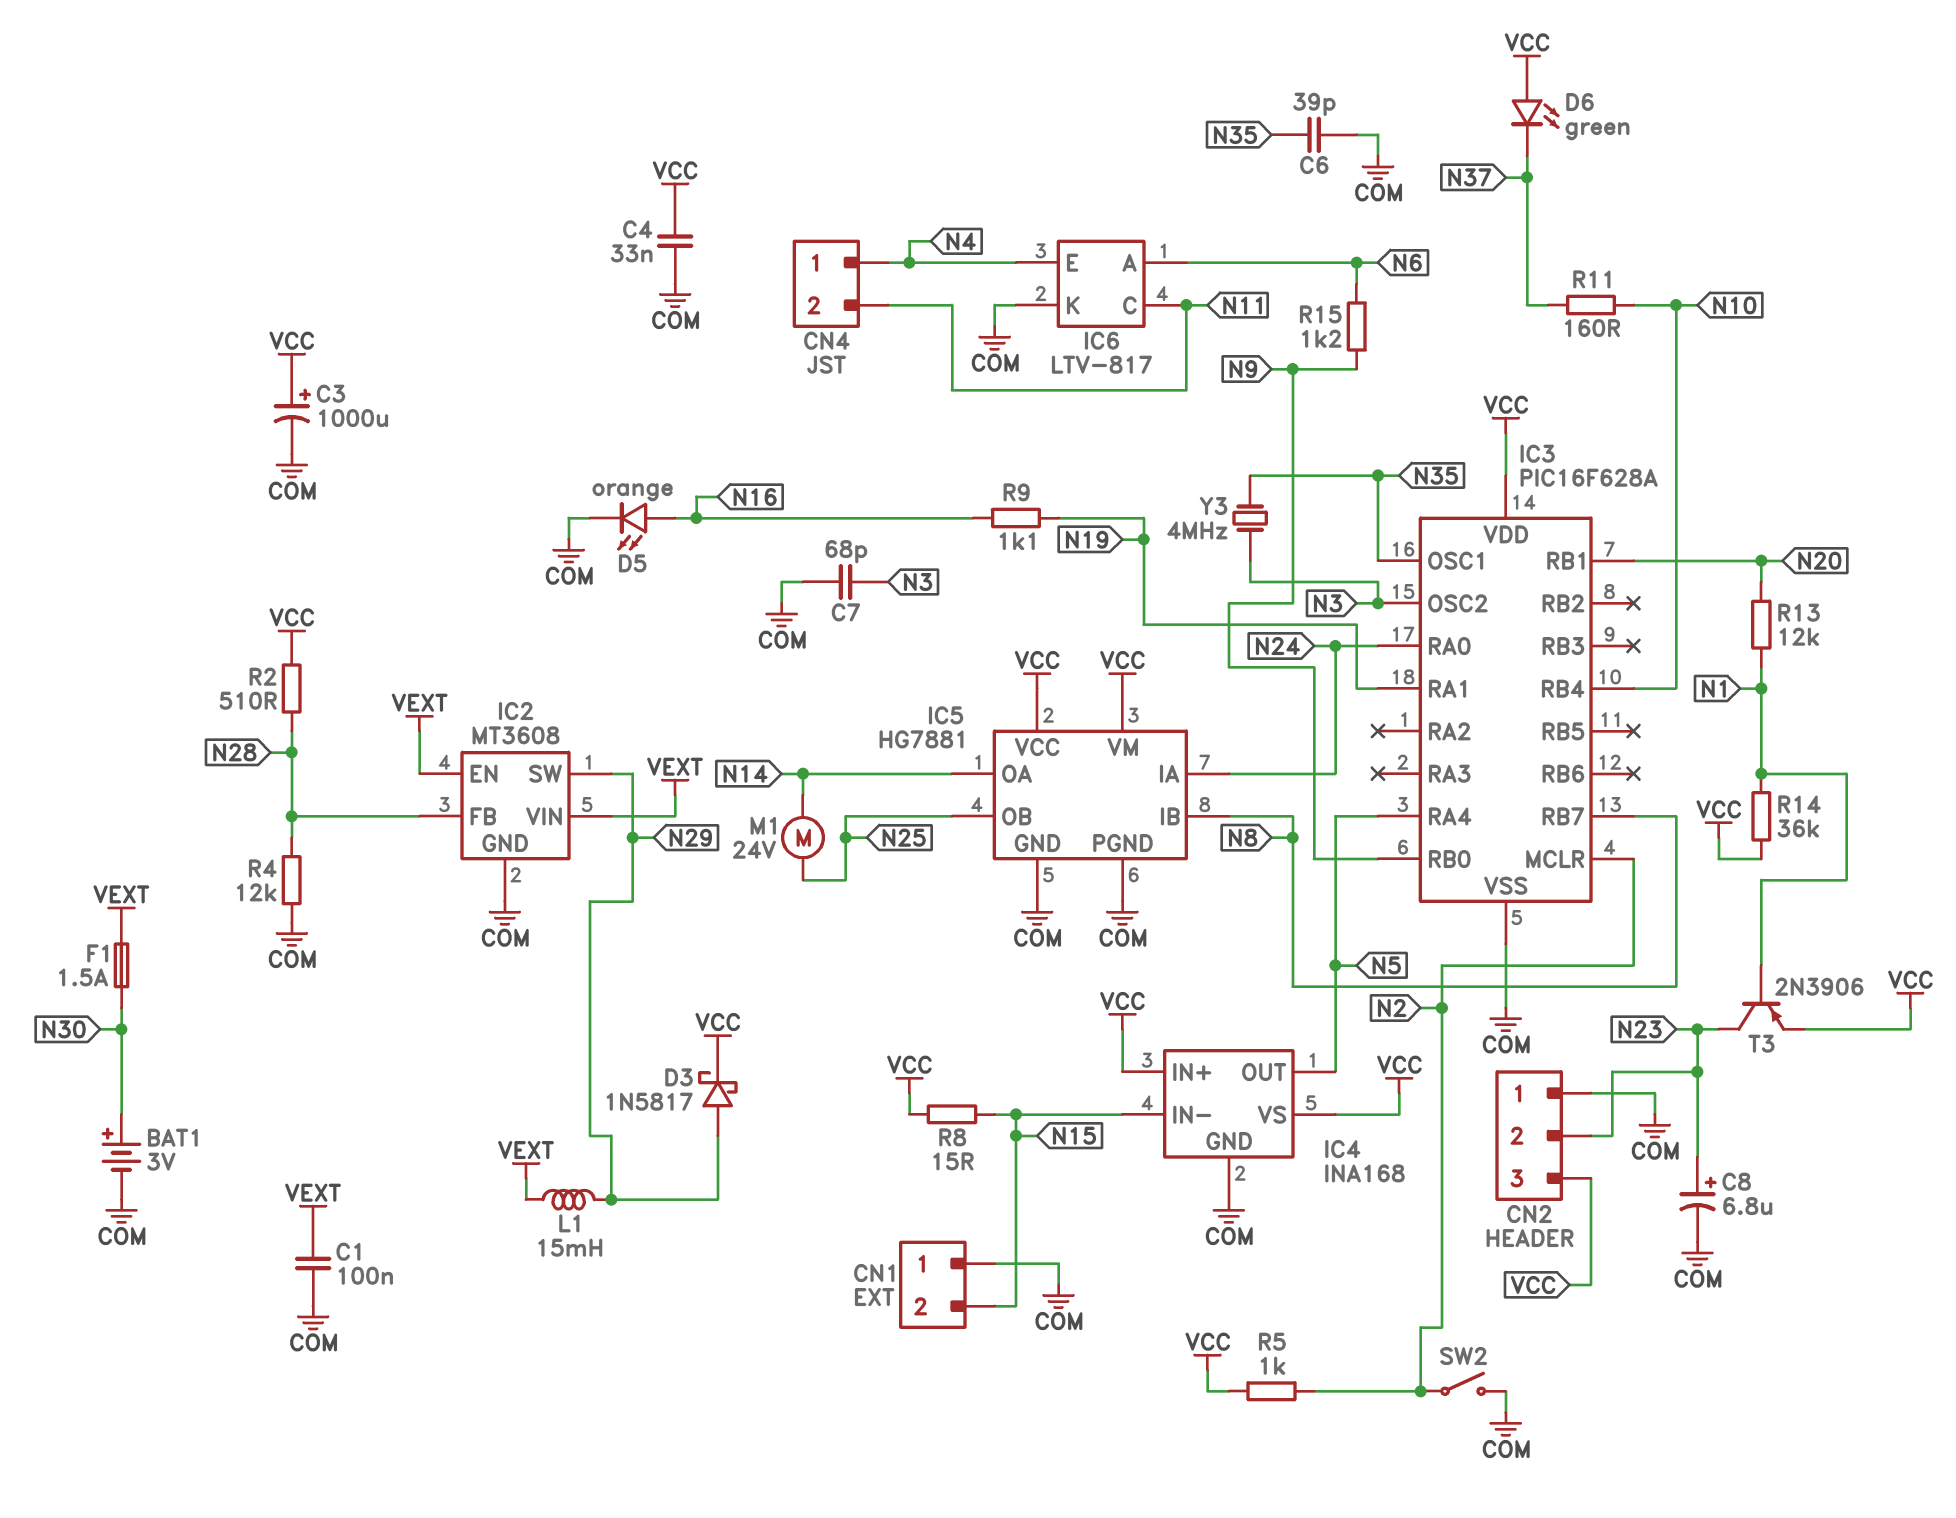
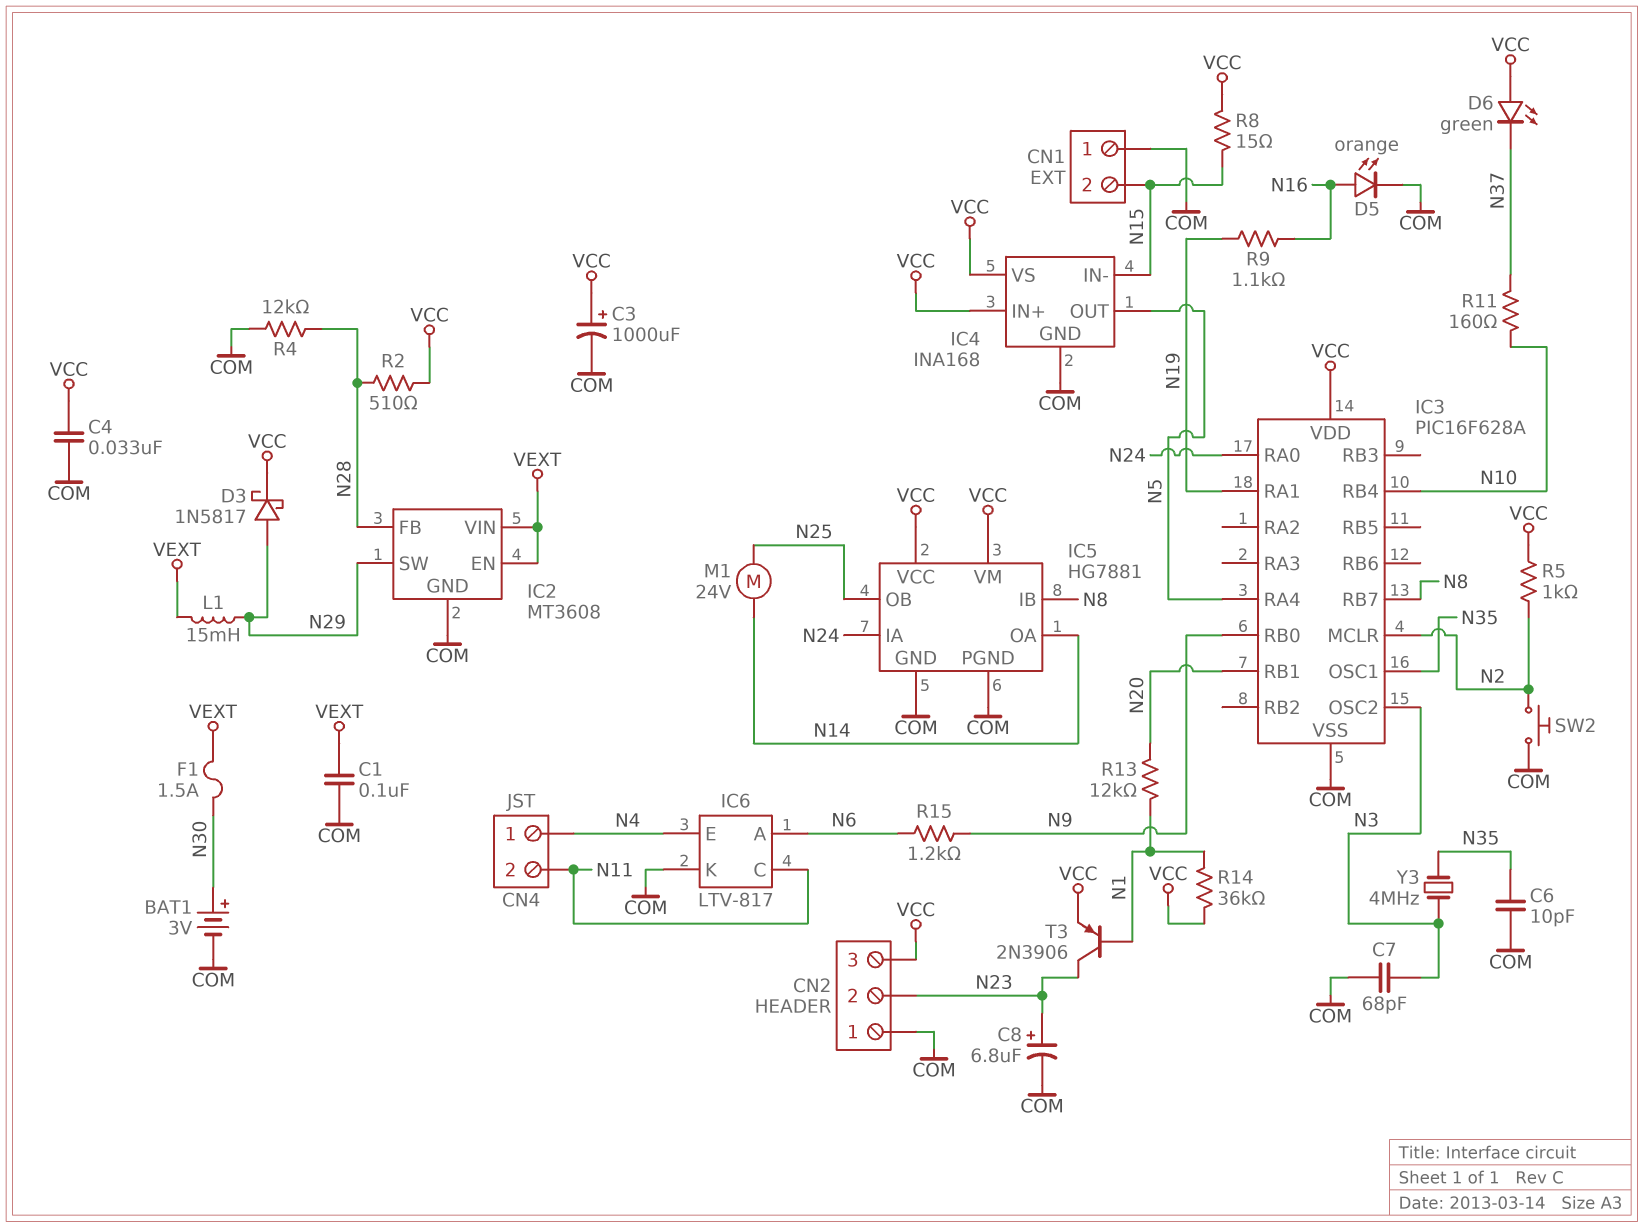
C6: 39pF (COM, N35) -> 10pF (COM, N35)
SW2: switch (COM, N2) -> button (COM, N2)

